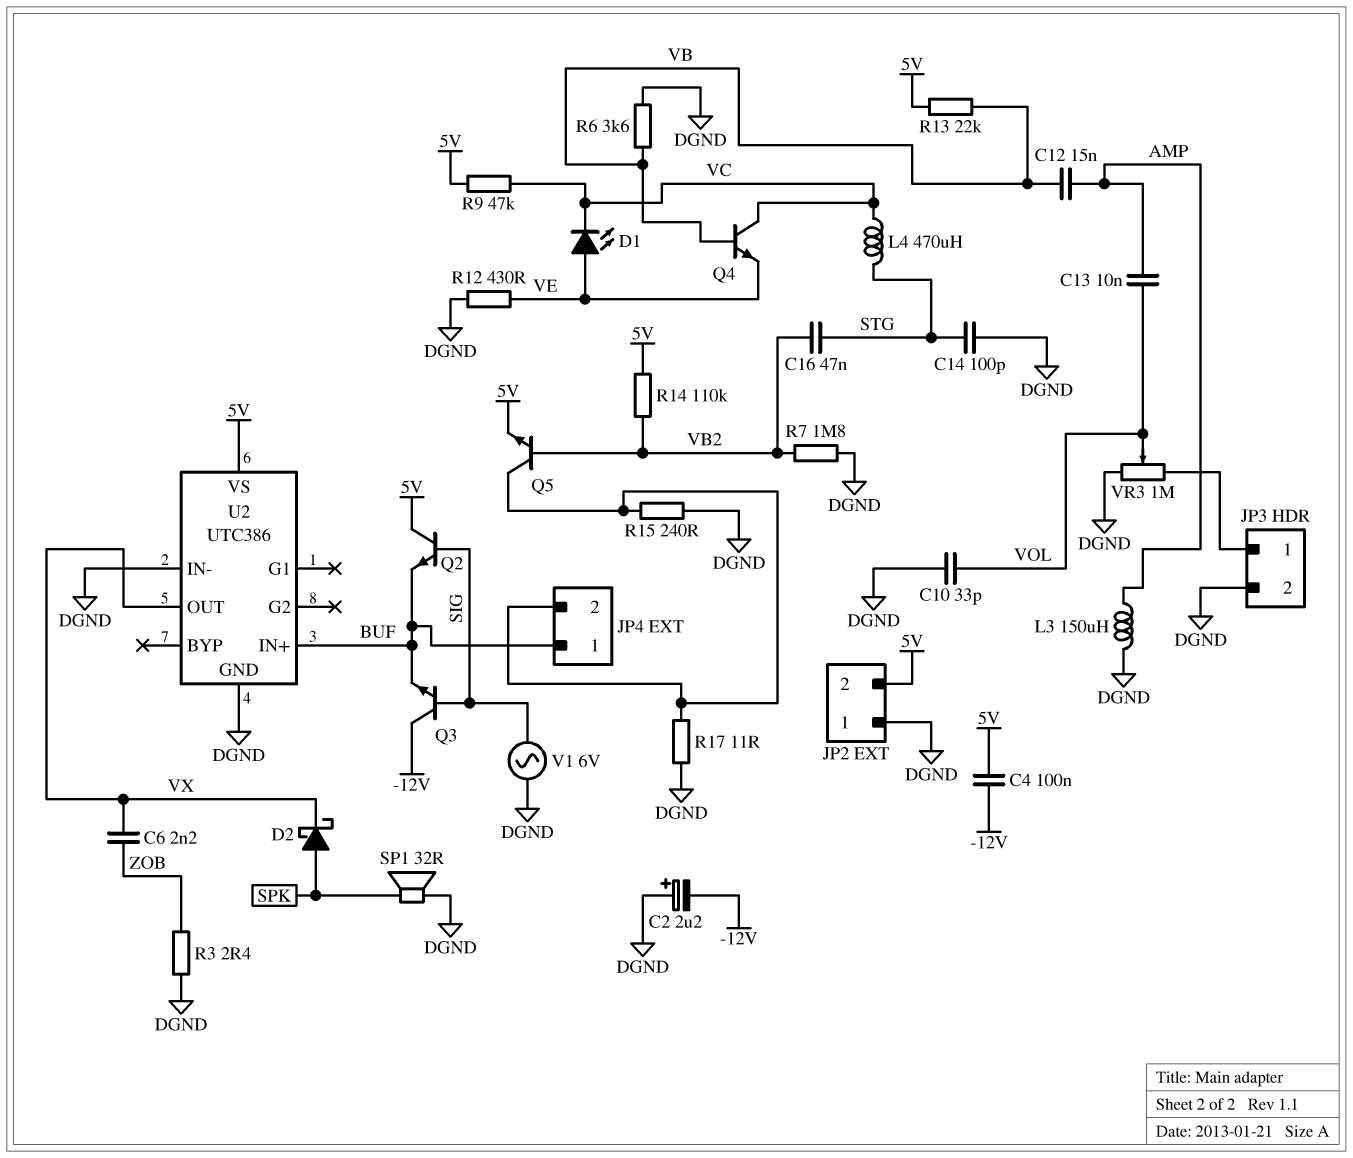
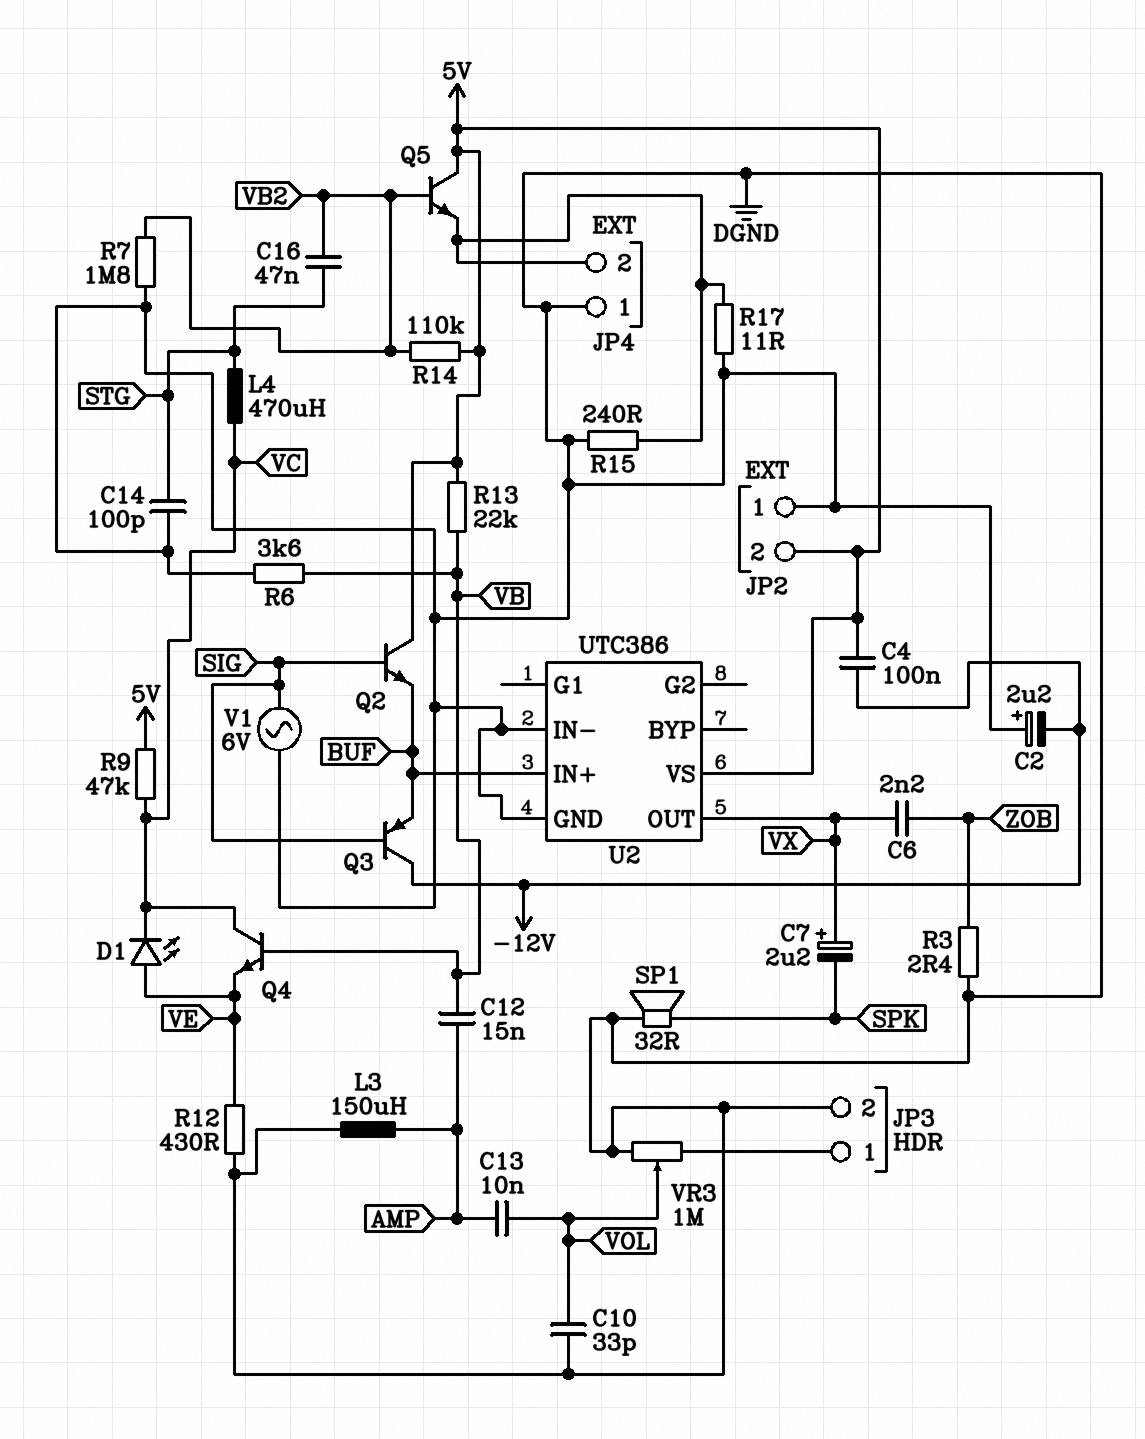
C7: none -> 2.2uF (plus VX, minus SPK)
D2: schottky (A SPK, K VX) -> none
JP4 pin 1: BUF -> DGND
Q3: NPN (B SIG, C -12V, E BUF) -> PNP (B SIG, C -12V, E BUF)
Q5: NPN (B VB2, C JP4/2, E 5V) -> NPN (B VB2, C 5V, E JP4/2)

